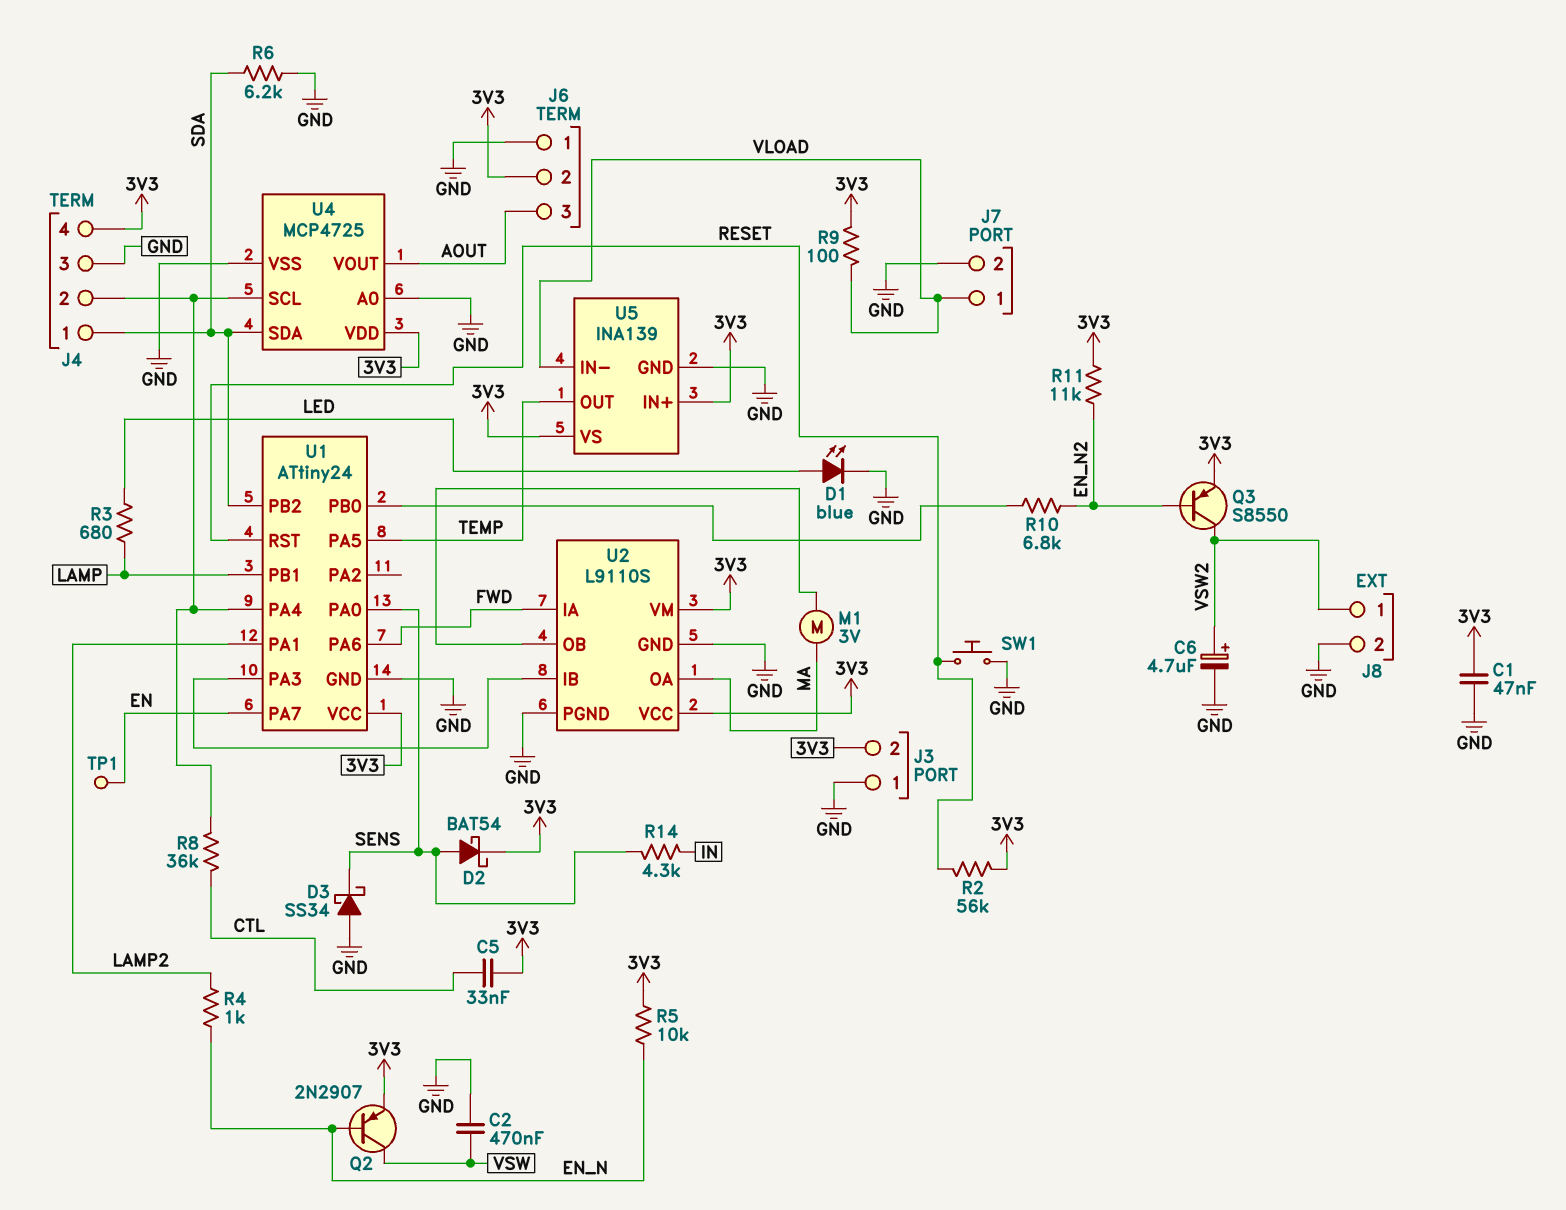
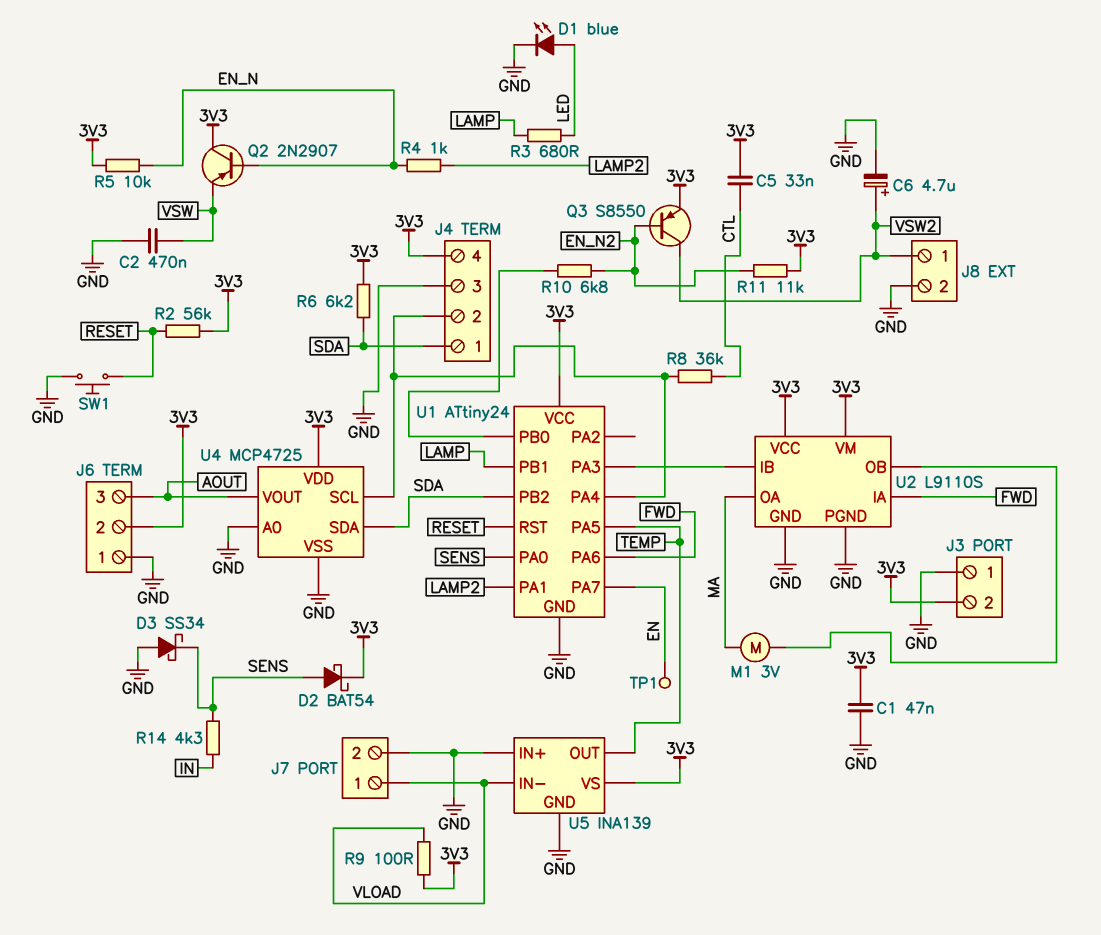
Q2: PNP 2N2907 (B EN_N, C VSW, E 3V3) -> PNP 2N2907 (B EN_N, C 3V3, E VSW)
R6: 6.2k (GND, SDA) -> 6.2k (3V3, SDA)
U5 pin IN+: 3V3 -> GND

